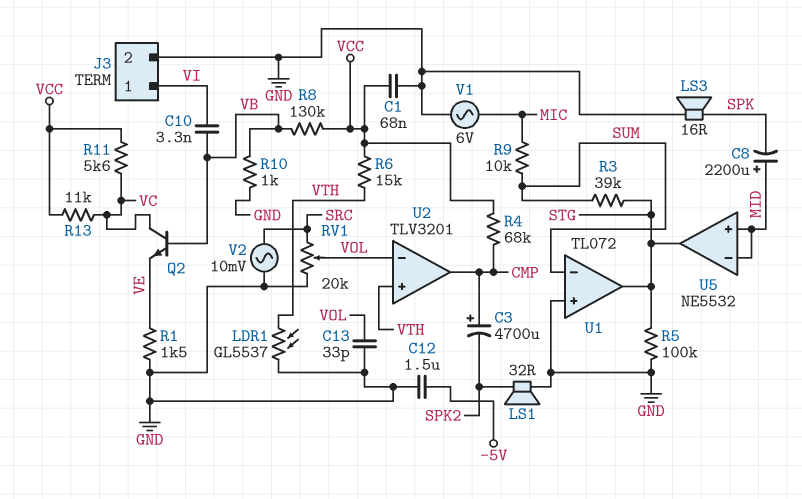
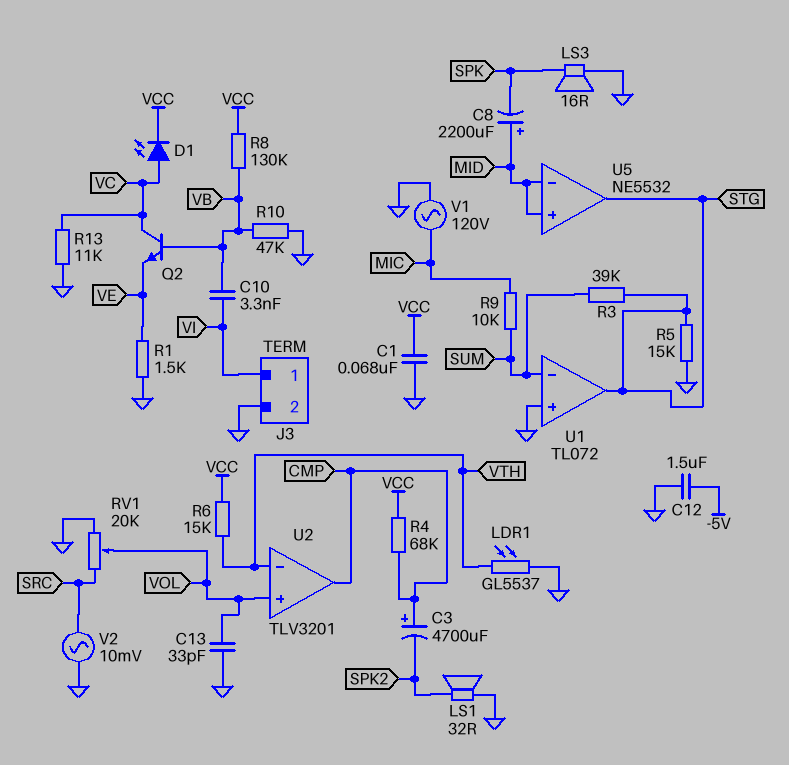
D1: none -> LED (A VC, K VCC)
R5: 100k (GND, STG) -> 15k (GND, STG)
R10: 1k (GND, VB) -> 47k (GND, VB)
R11: 5.6k (VC, VCC) -> none
R13: 11k (VC, VCC) -> 11k (GND, VC)
U2 pin in+: VTH -> VOL
U2 pin in-: VOL -> VTH
V1: AC 6V (GND, MIC) -> AC 120V (GND, MIC)

